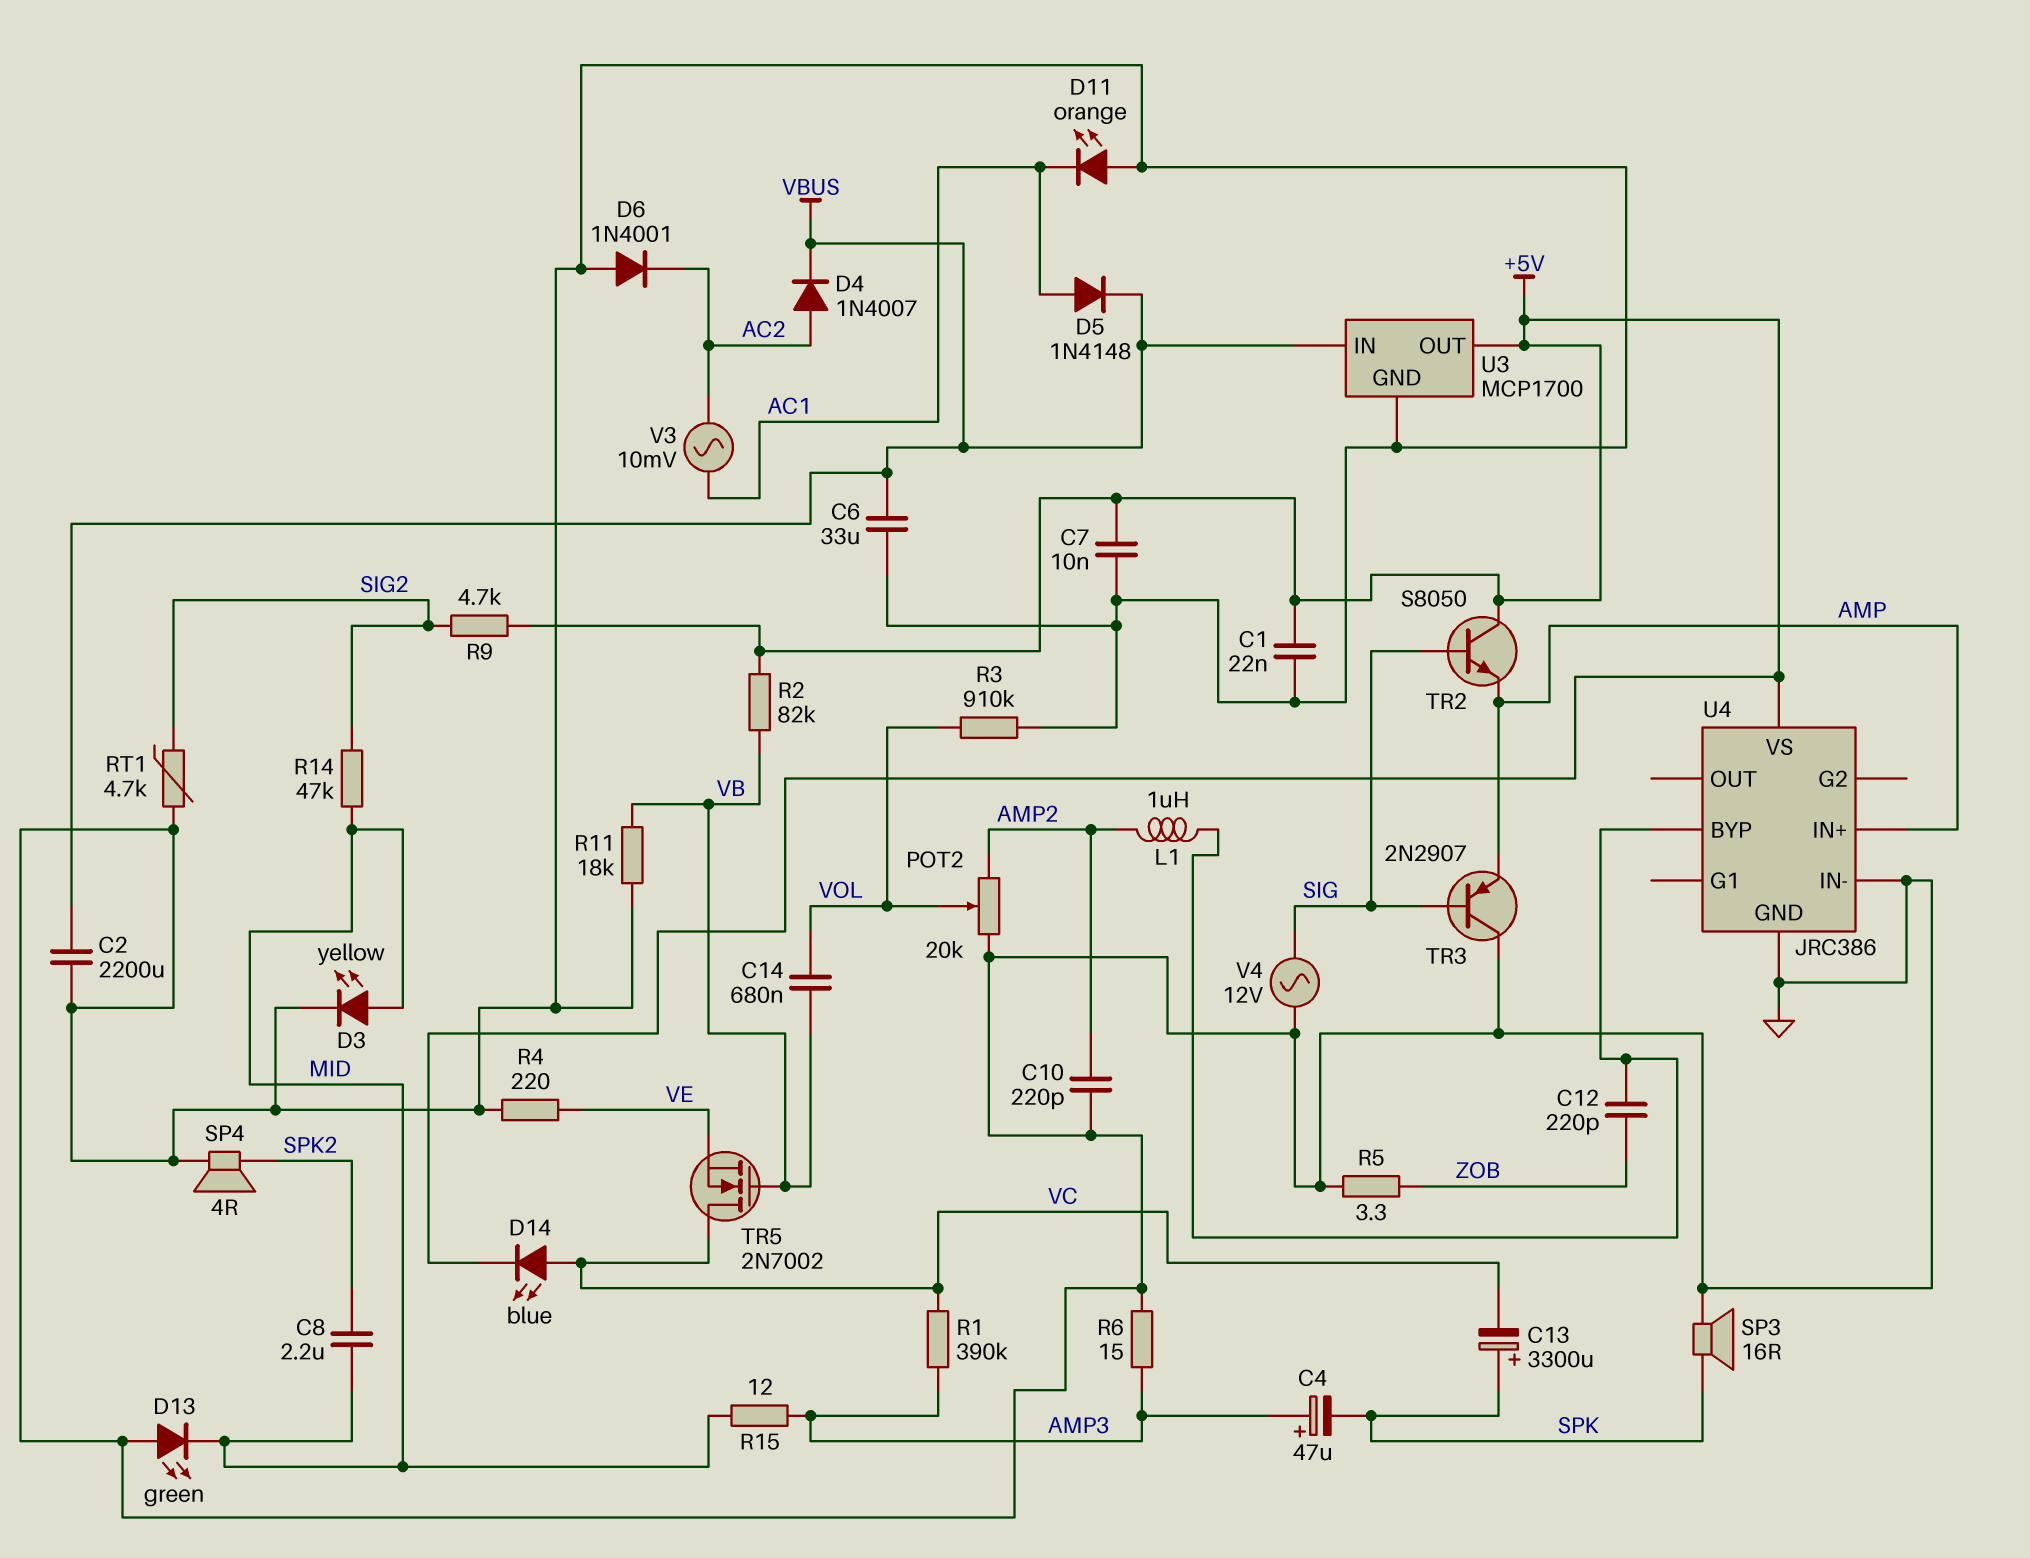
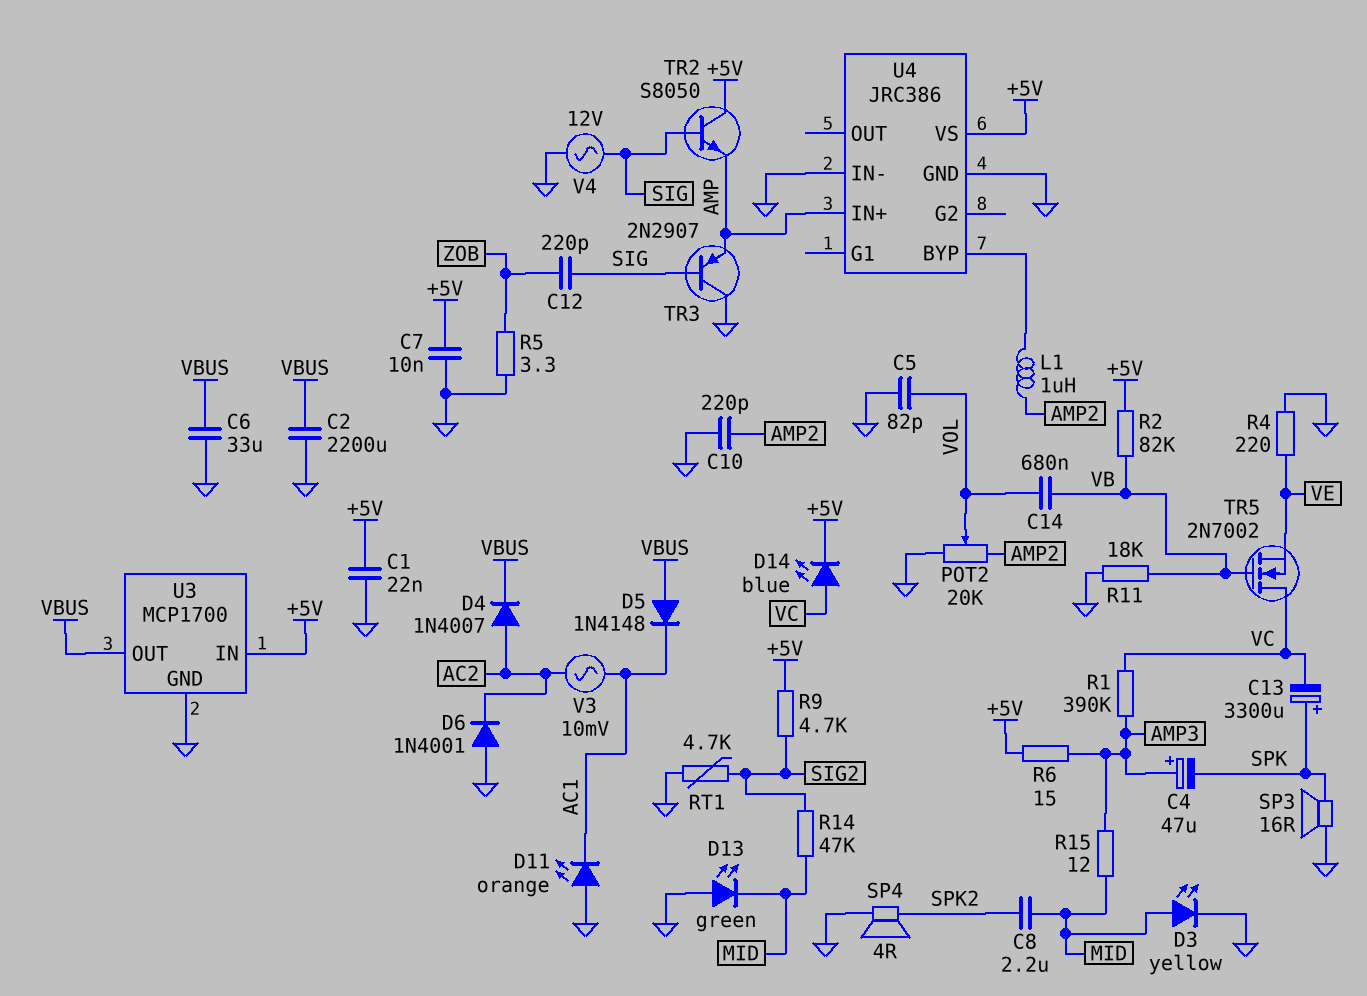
C5: none -> 82pF (GND, VOL)
C12: 220pF (U4/BYP, ZOB) -> 220pF (SIG, ZOB)
D5: diode 1N4148 (A AC1, K VBUS) -> diode 1N4148 (A VBUS, K AC1)
R3: 910k (GND, VOL) -> none
R6: 15 (AMP3, GND) -> 15 (+5V, AMP3)
U3 pin IN: VBUS -> +5V
U3 pin OUT: +5V -> VBUS

